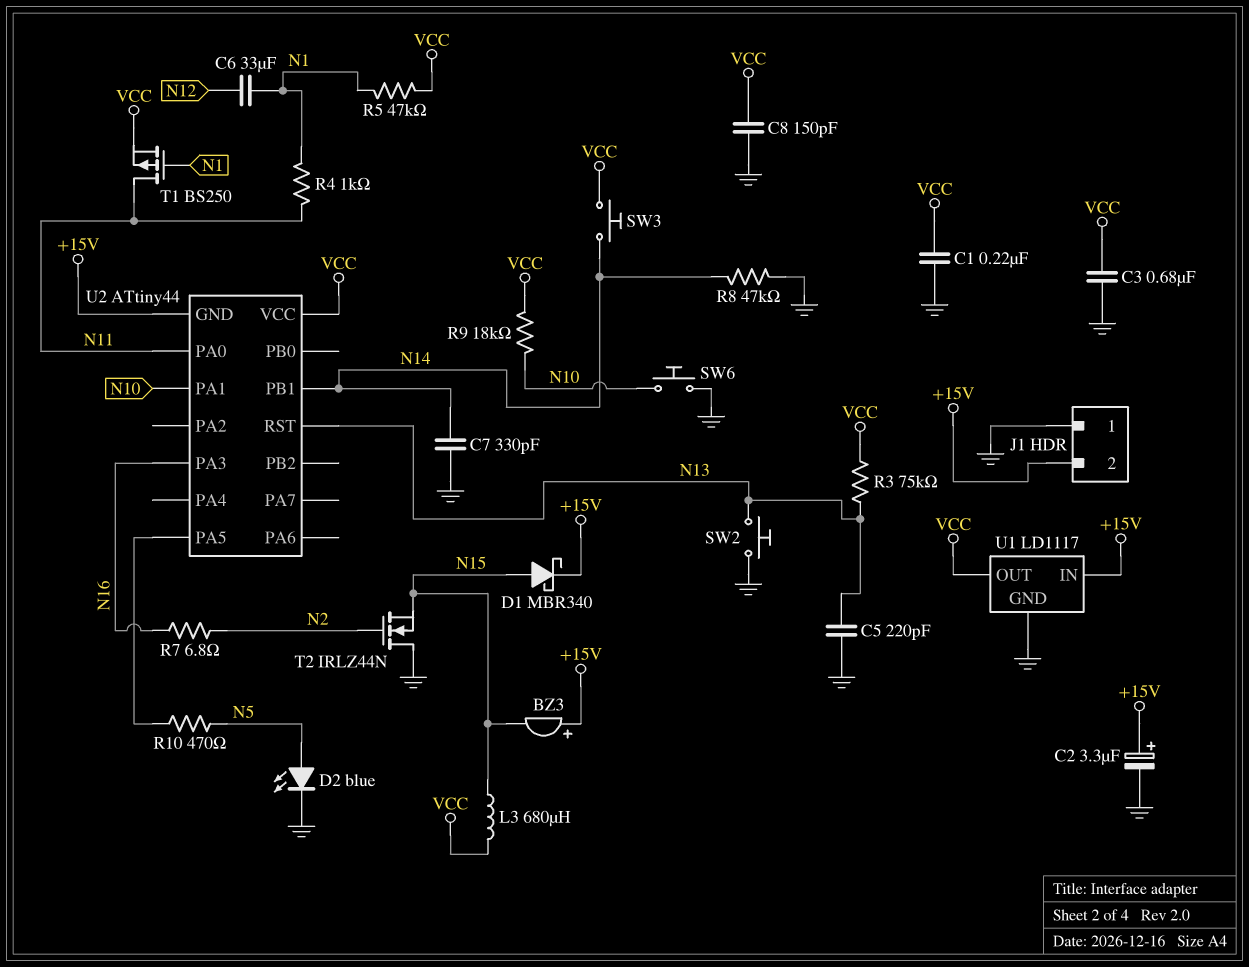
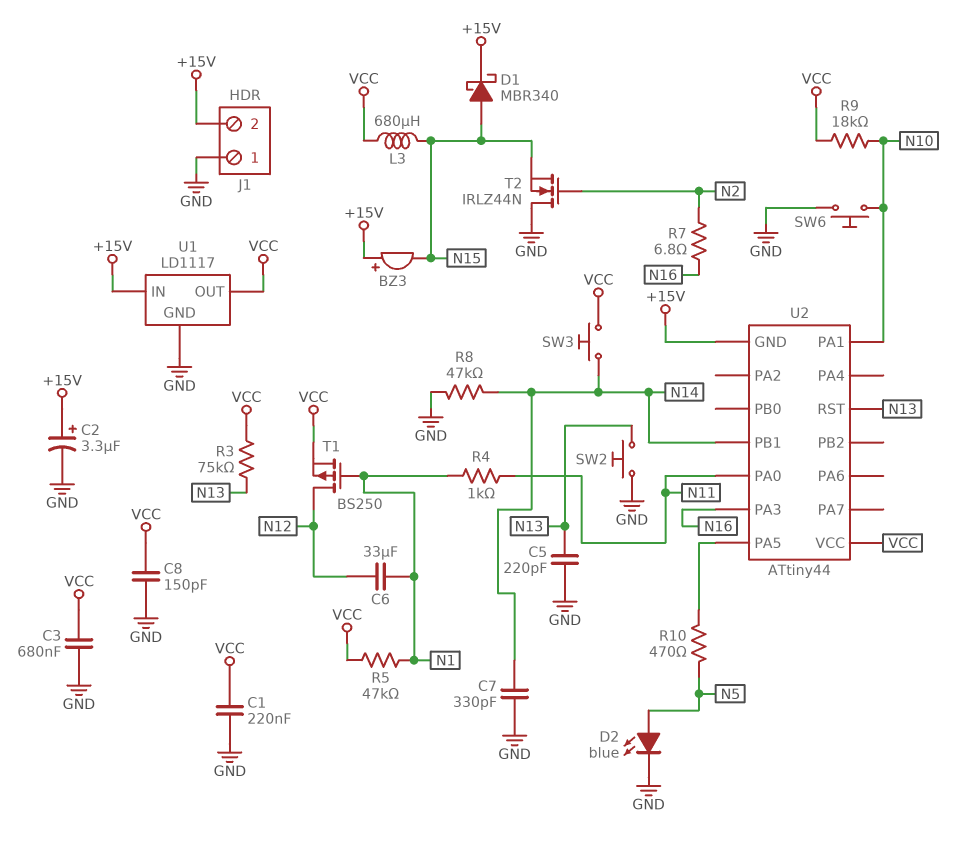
T1: PMOS BS250 (G N1, D N11, S VCC) -> PMOS BS250 (G N1, D N12, S VCC)

